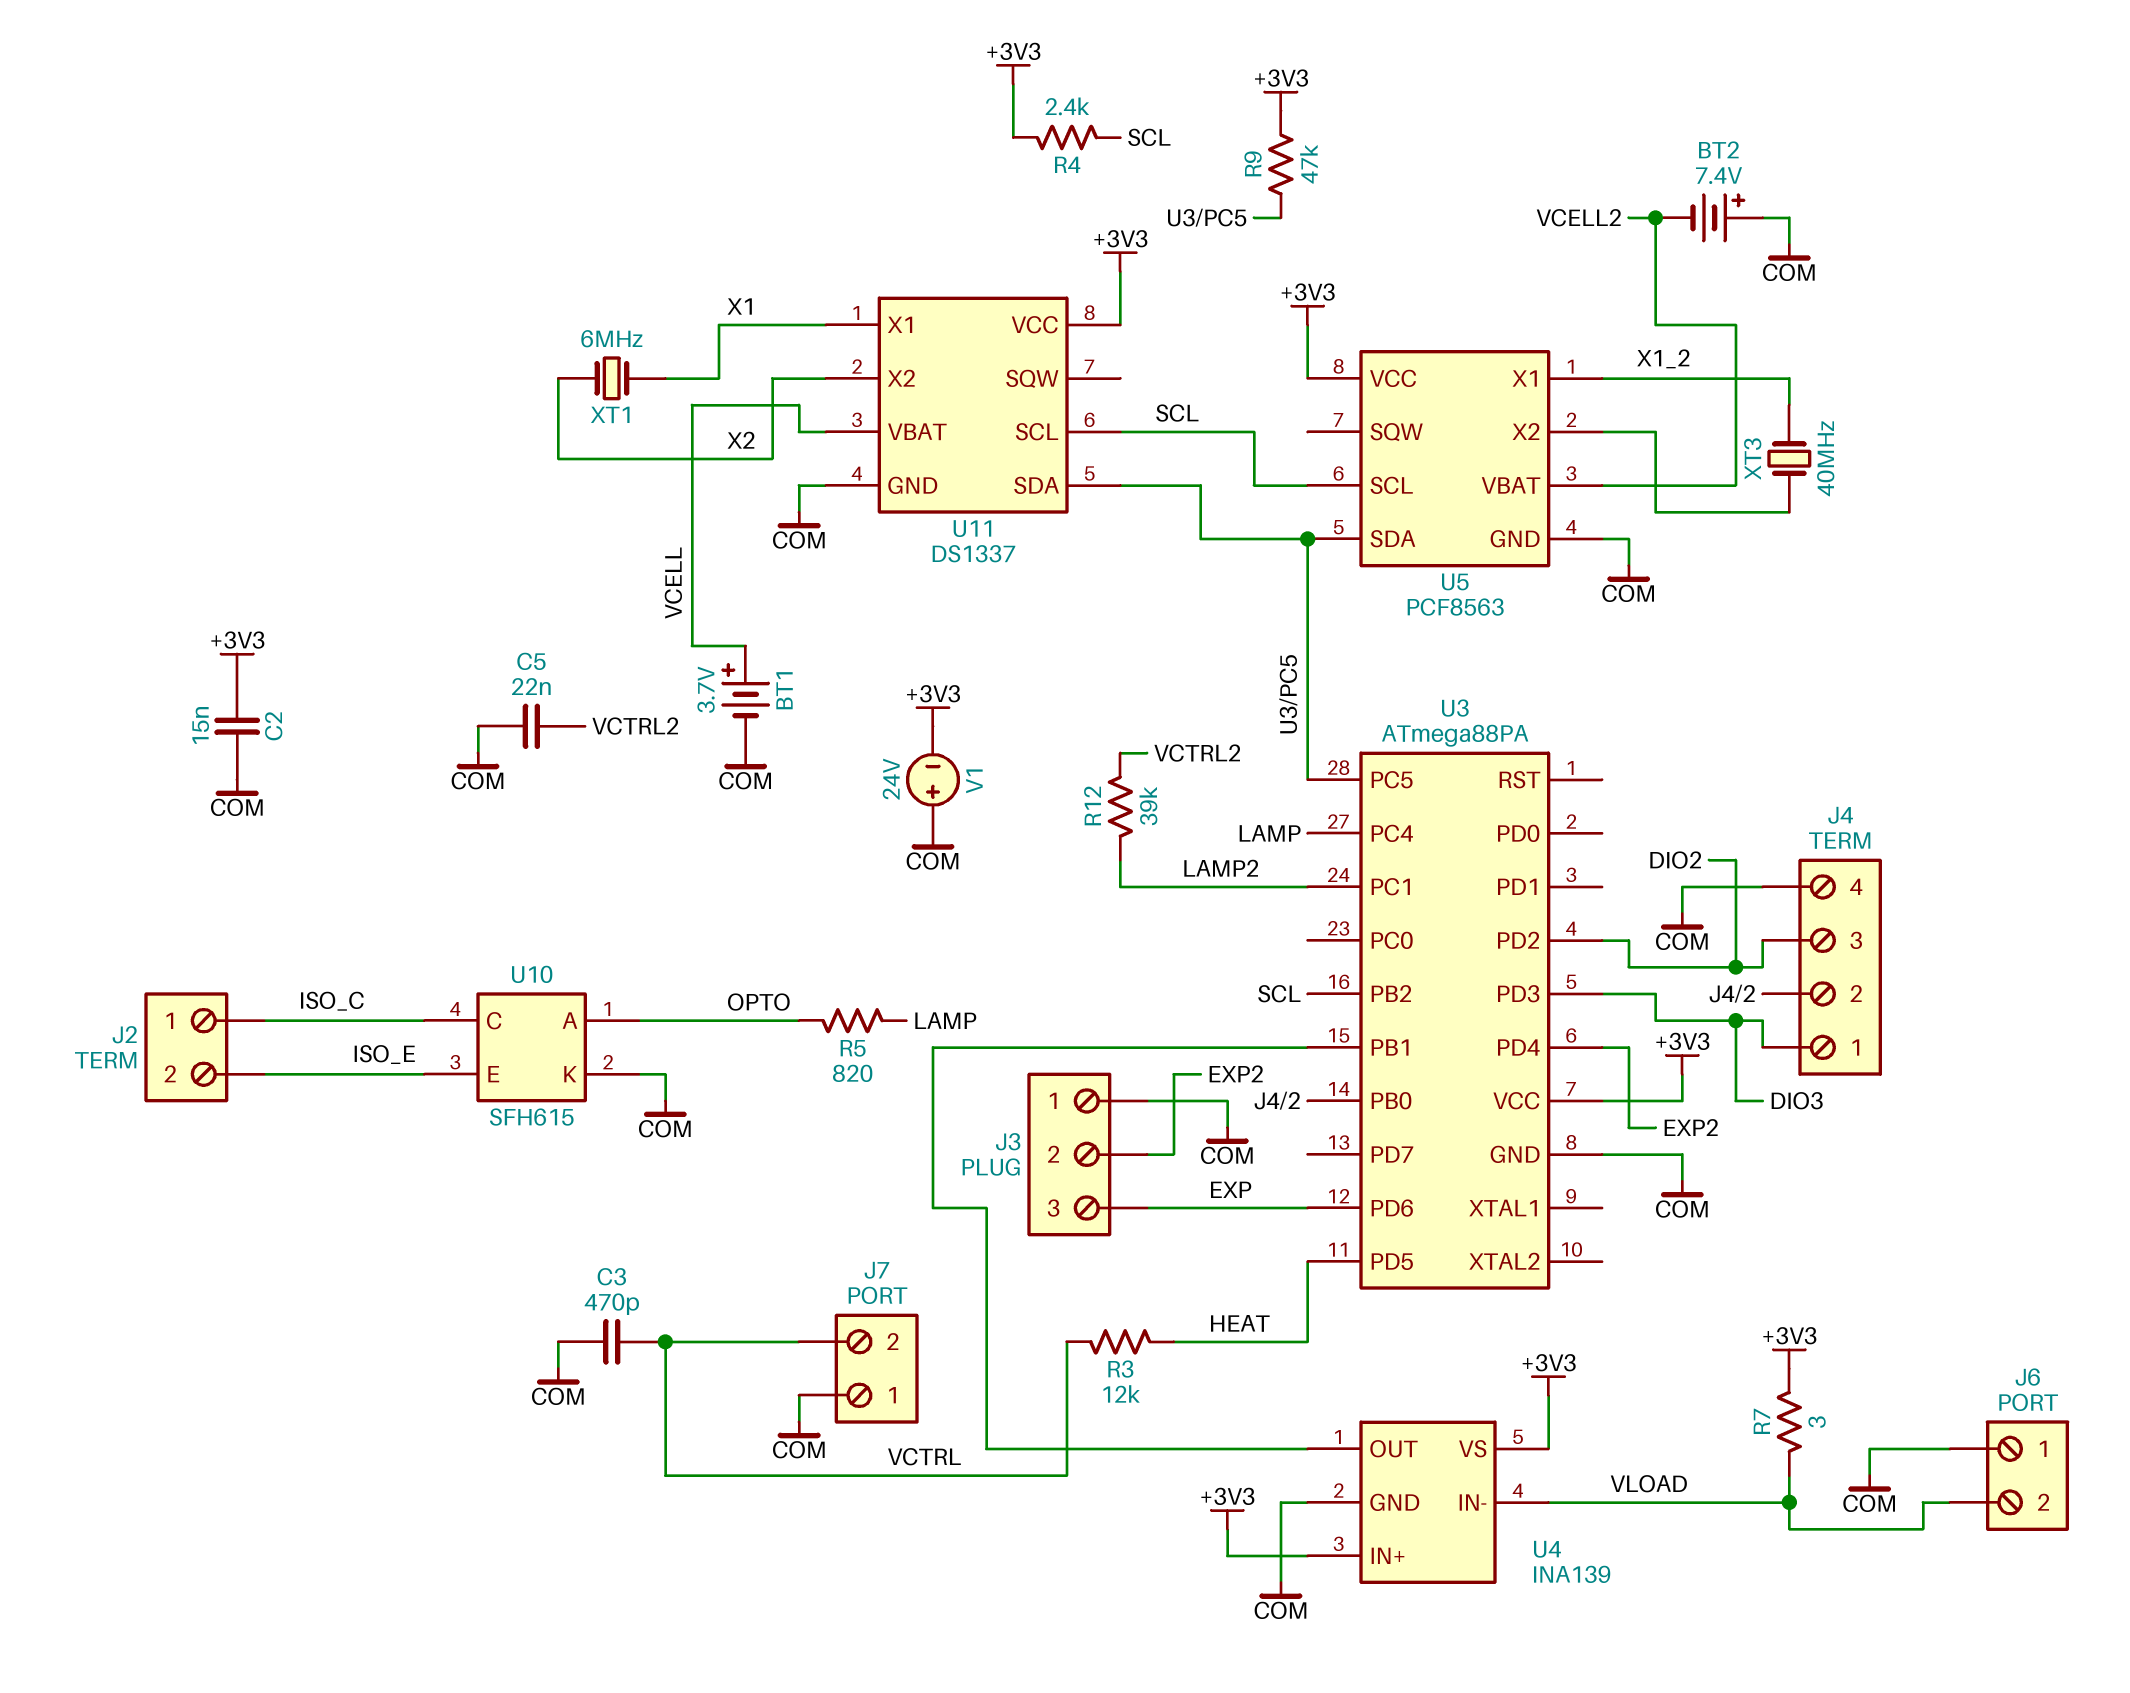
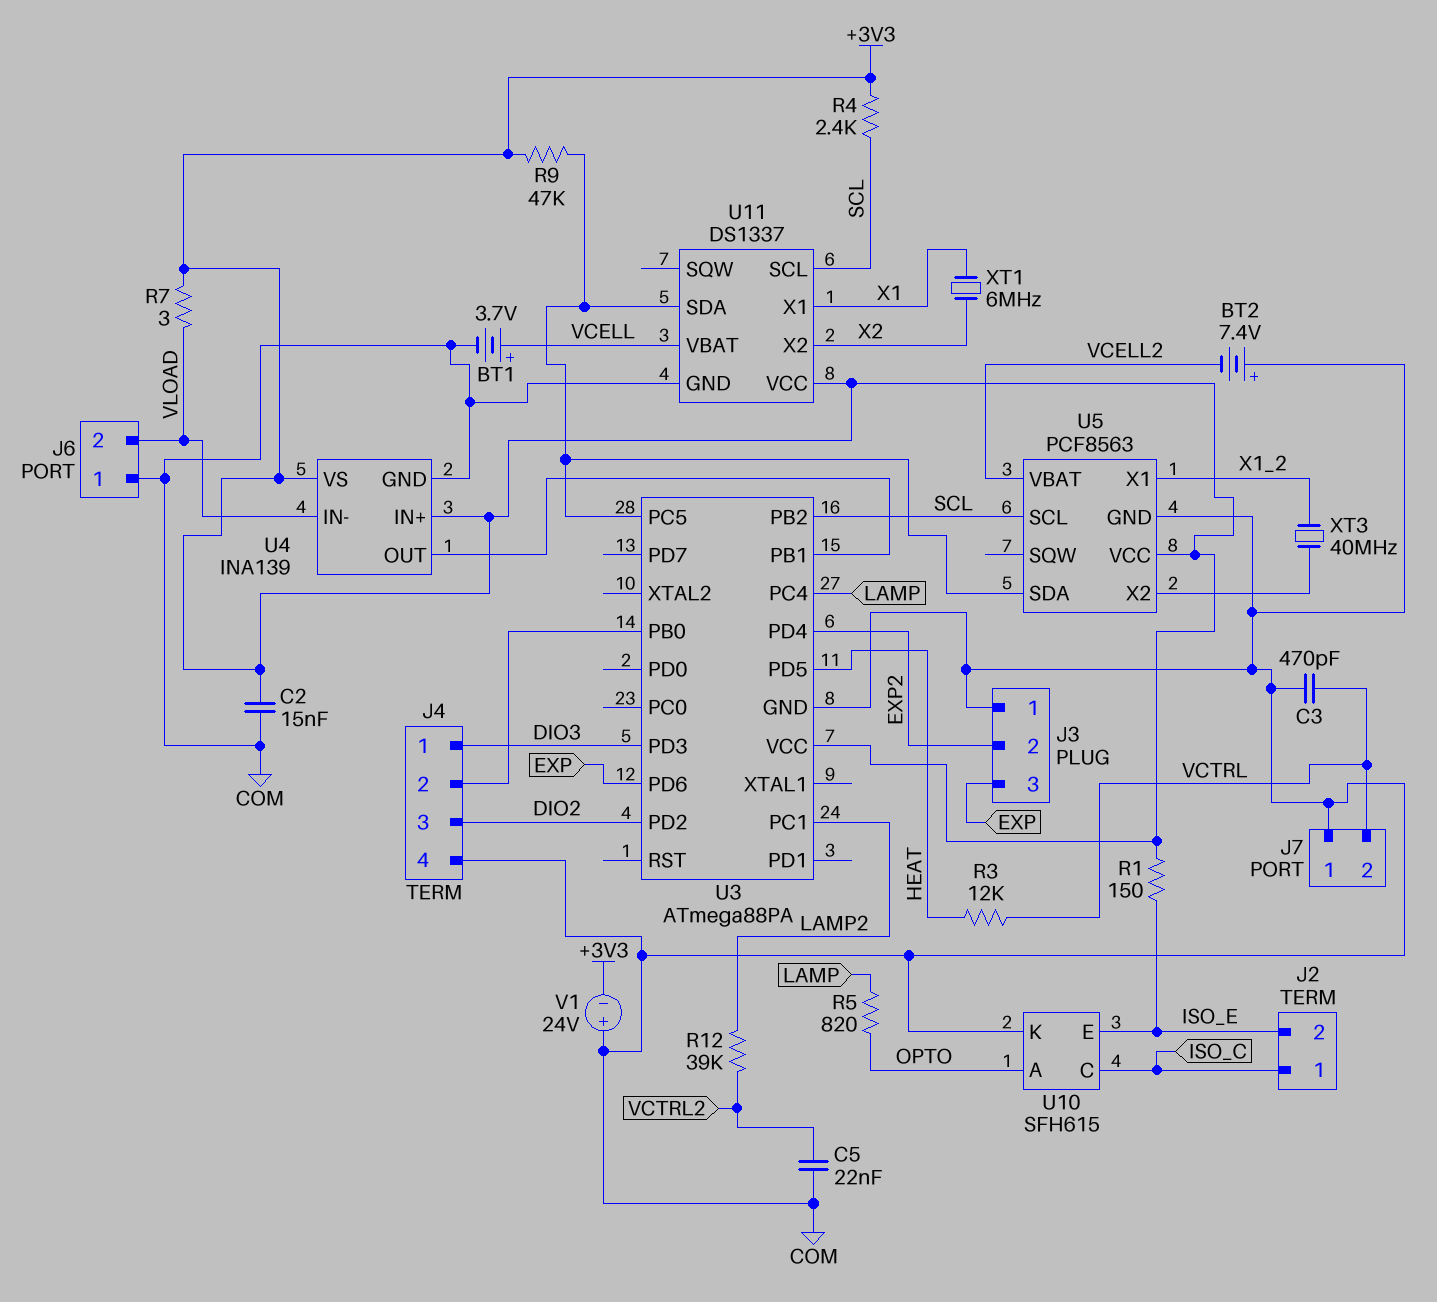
R1: none -> 150 (+3V3, ISO_E)

